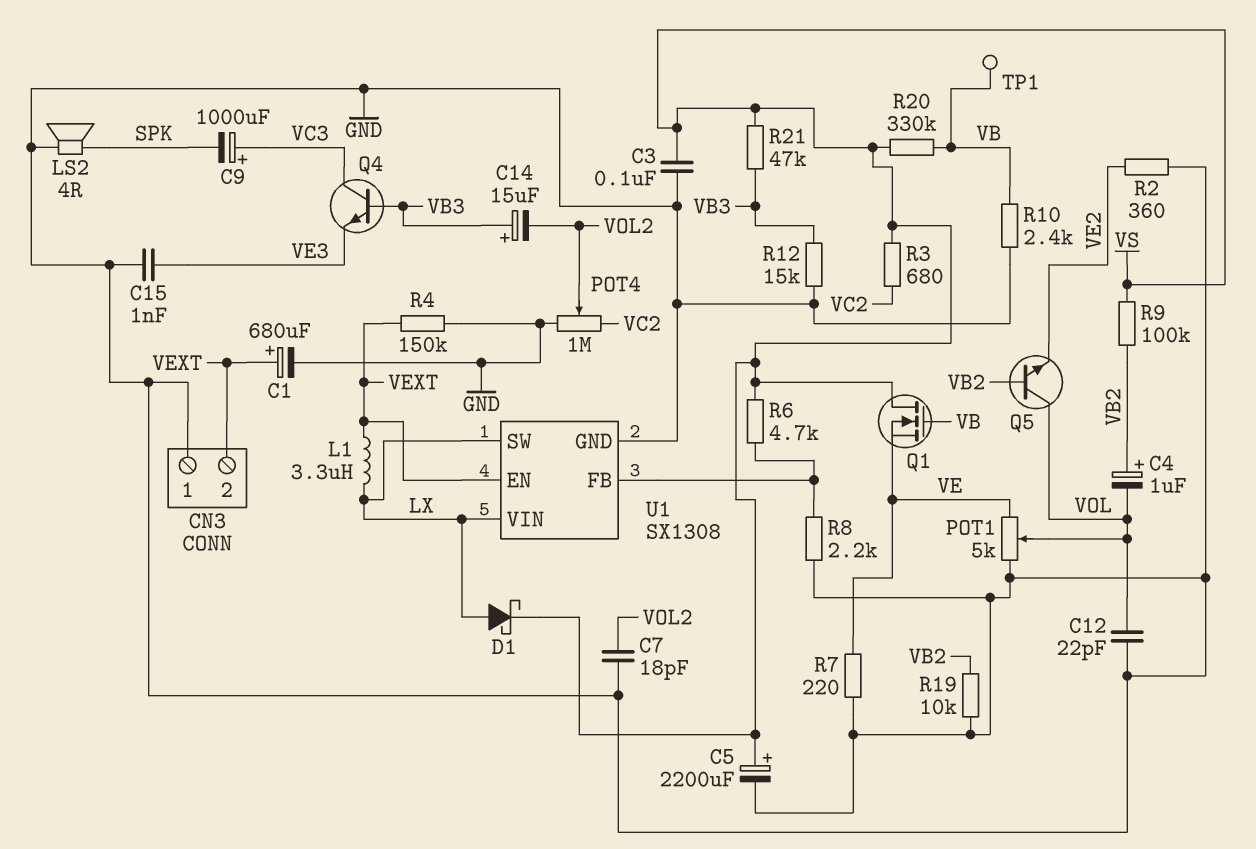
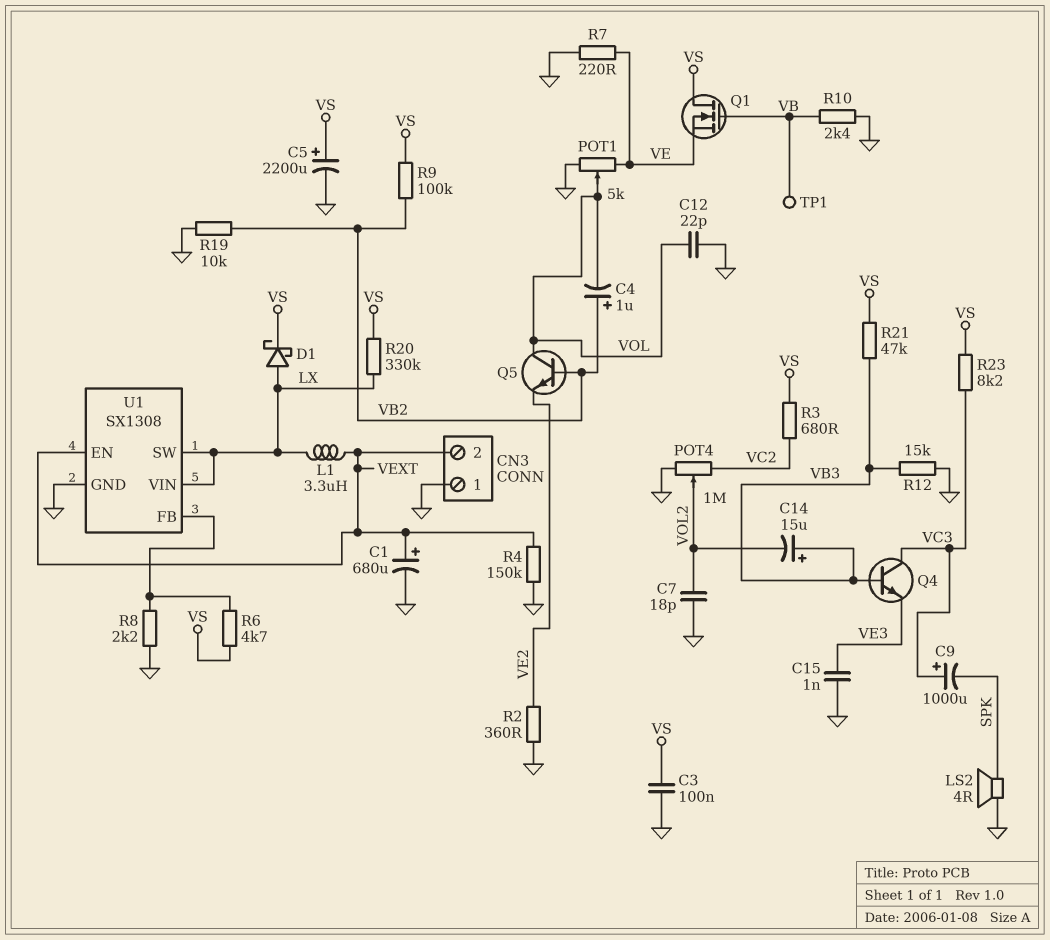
R20: 330k (VB, VS) -> 330k (LX, VS)
R23: none -> 8.2k (VC3, VS)

